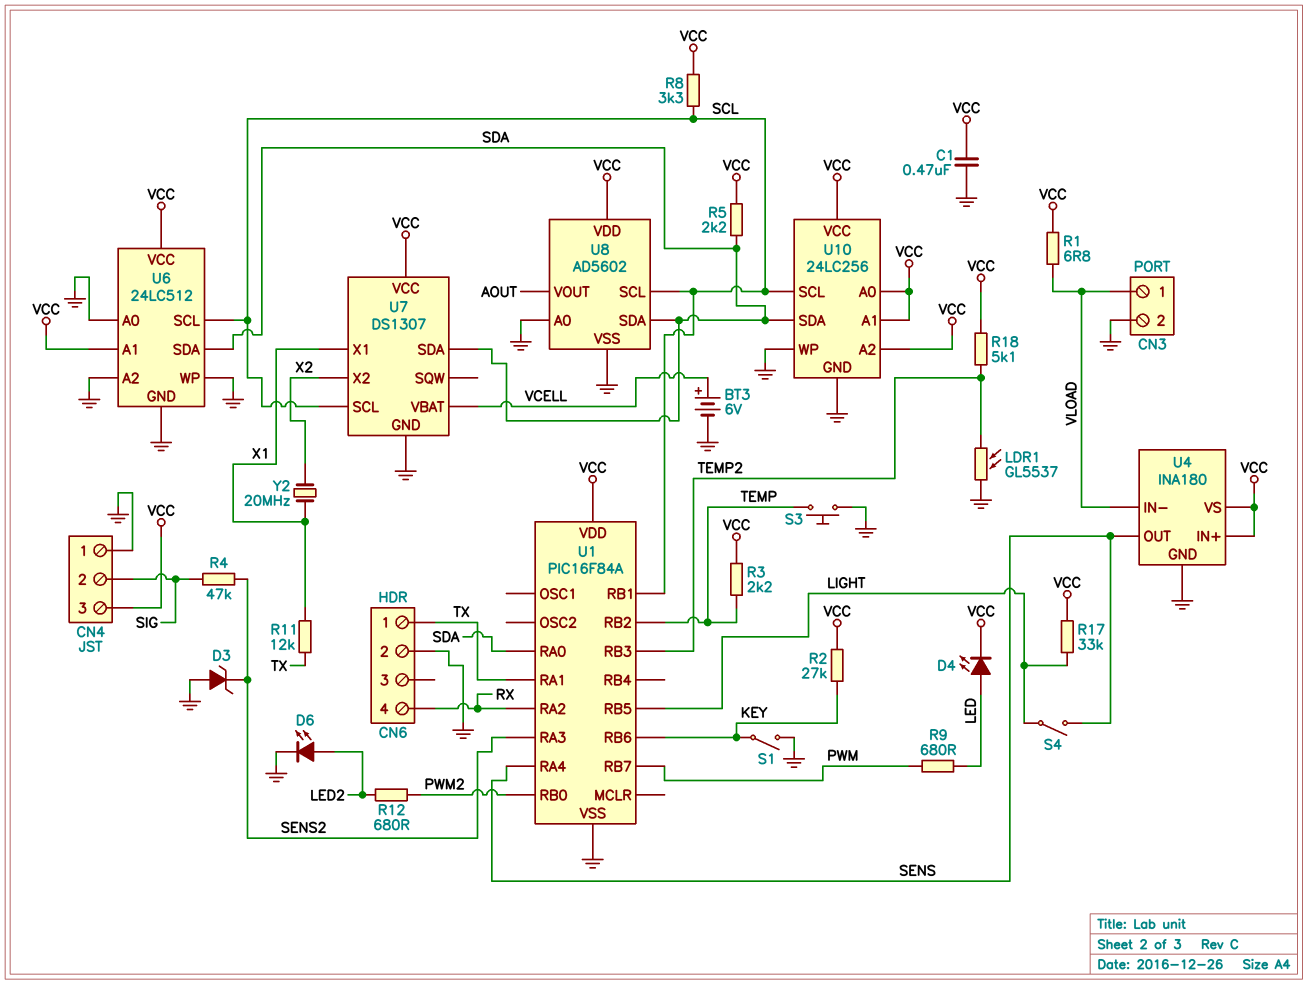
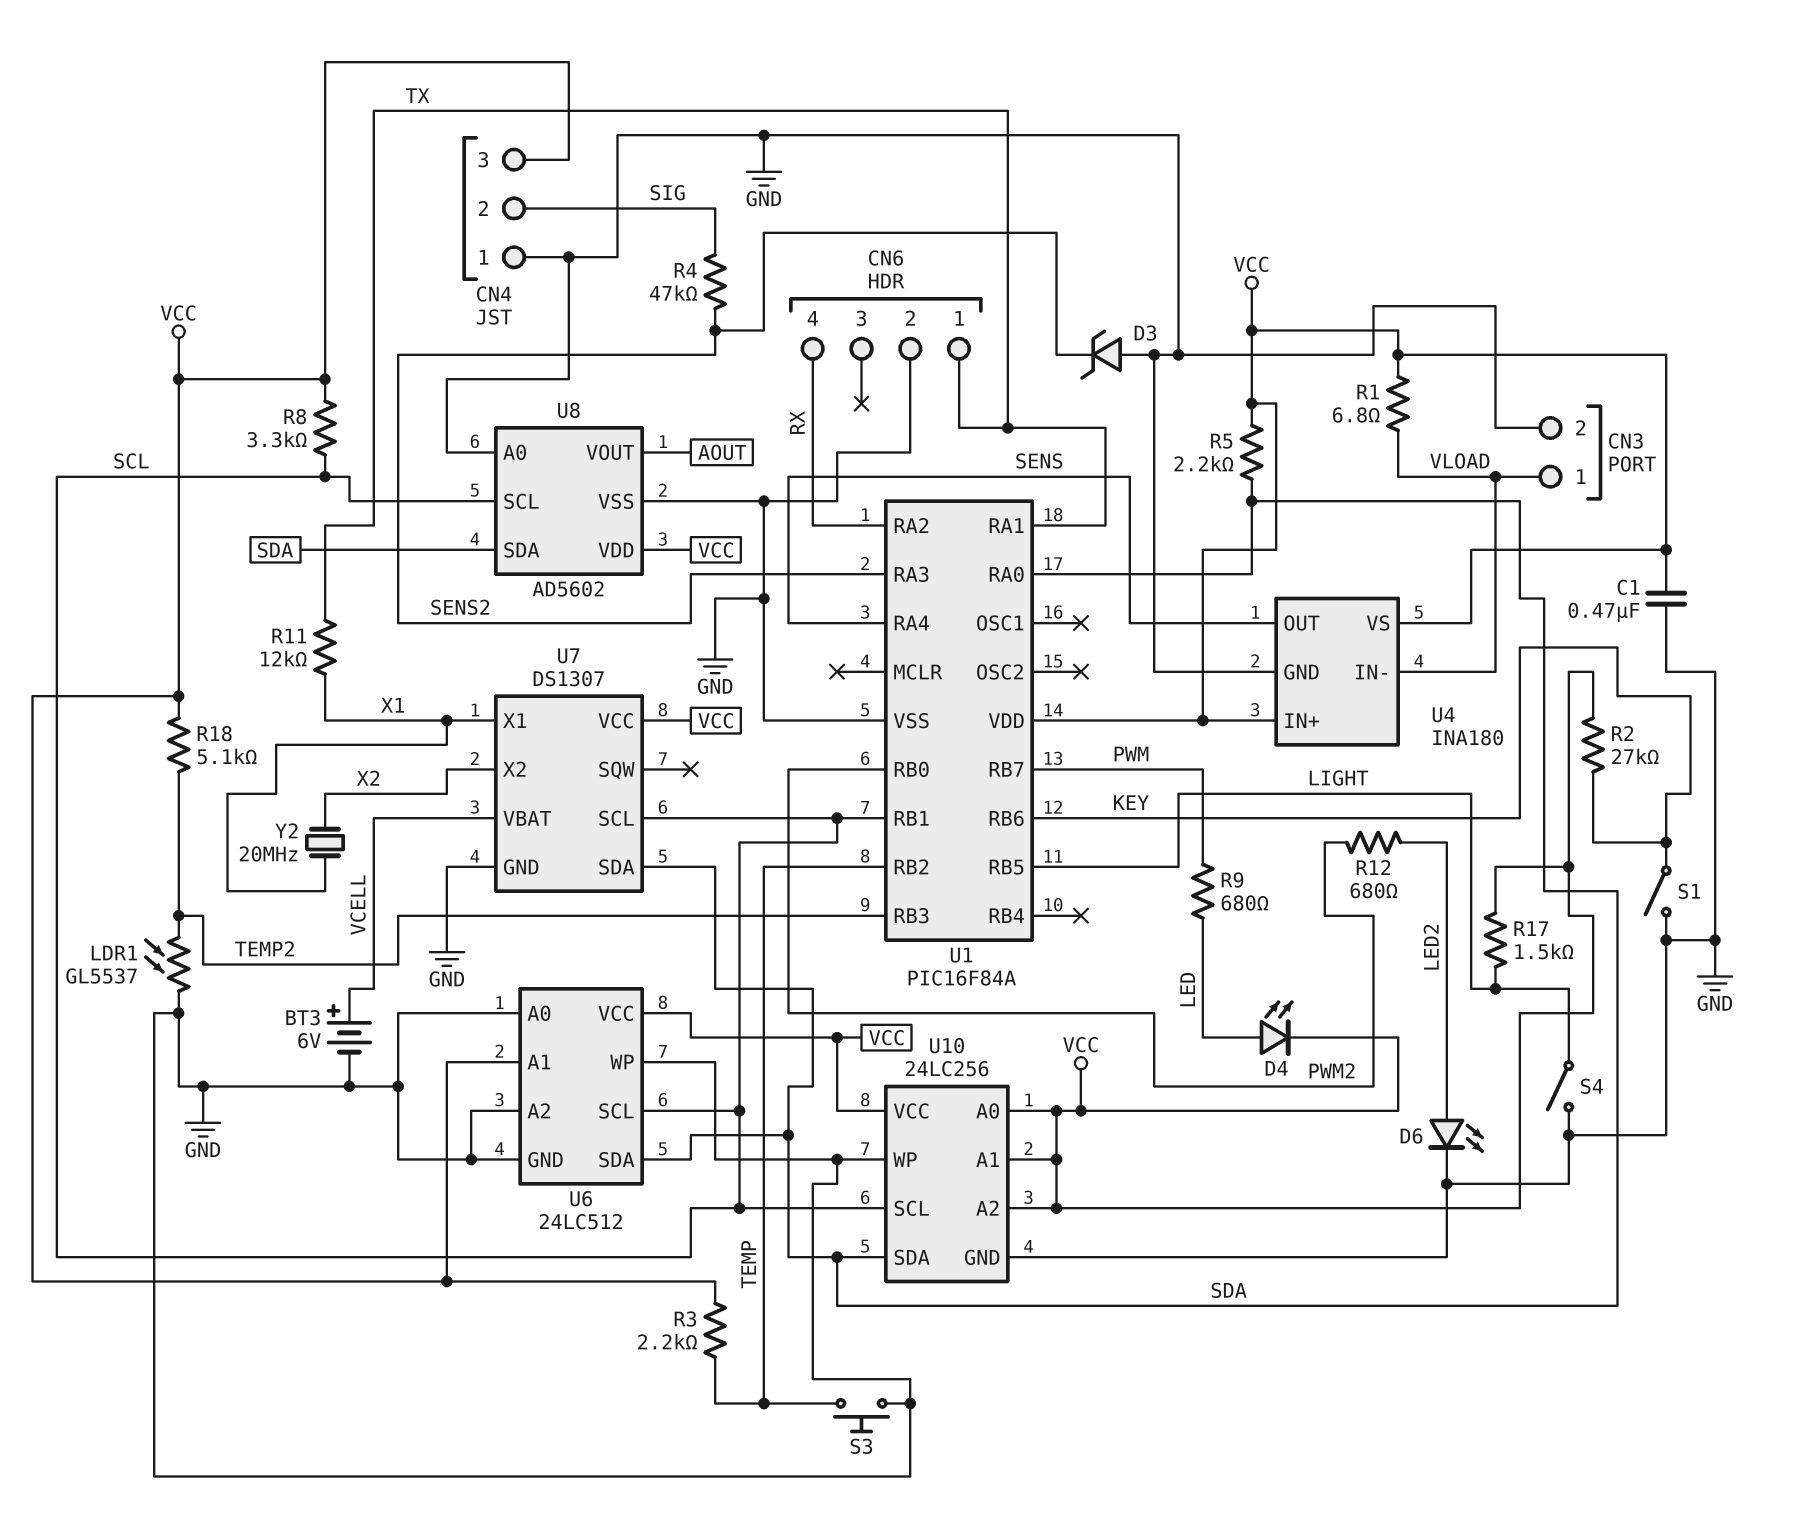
R17: 33k (LIGHT, VCC) -> 1.5k (LIGHT, VCC)
S4: switch (LIGHT, SENS) -> switch (GND, LIGHT)

